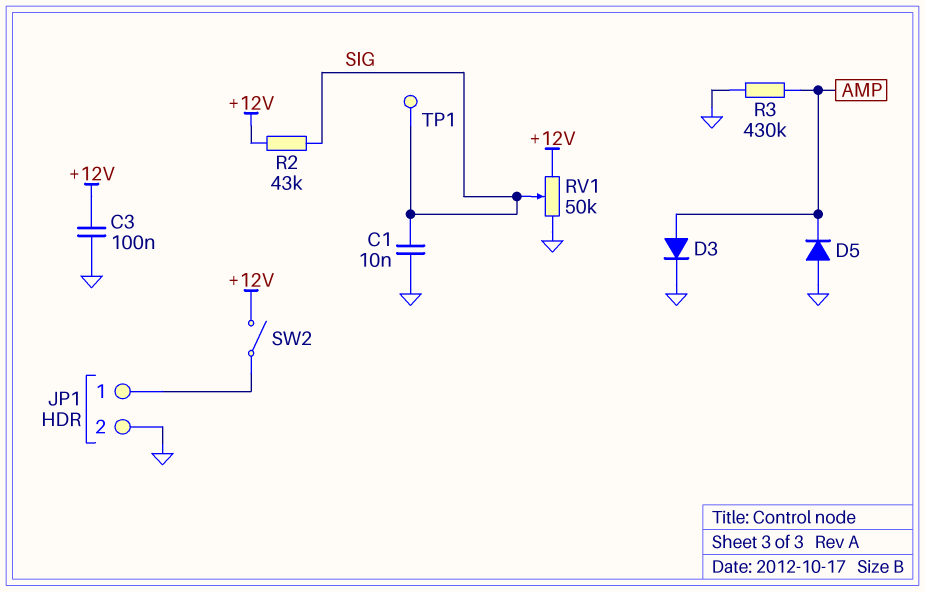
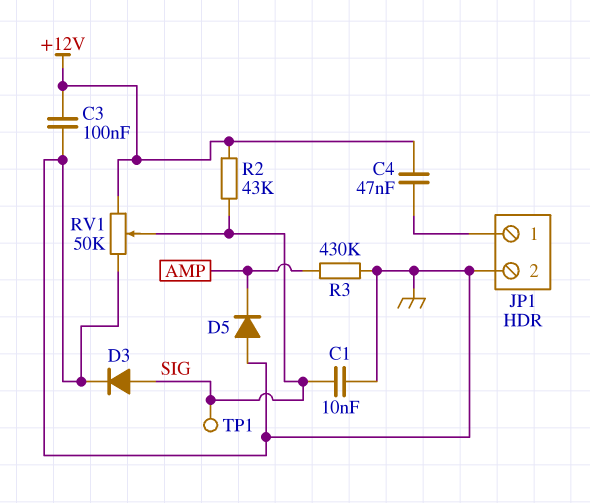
C4: none -> 47nF (+12V, JP1/1)
D3: diode (A AMP, K GND) -> diode (A SIG, K GND)
SW2: switch (+12V, JP1/1) -> none

